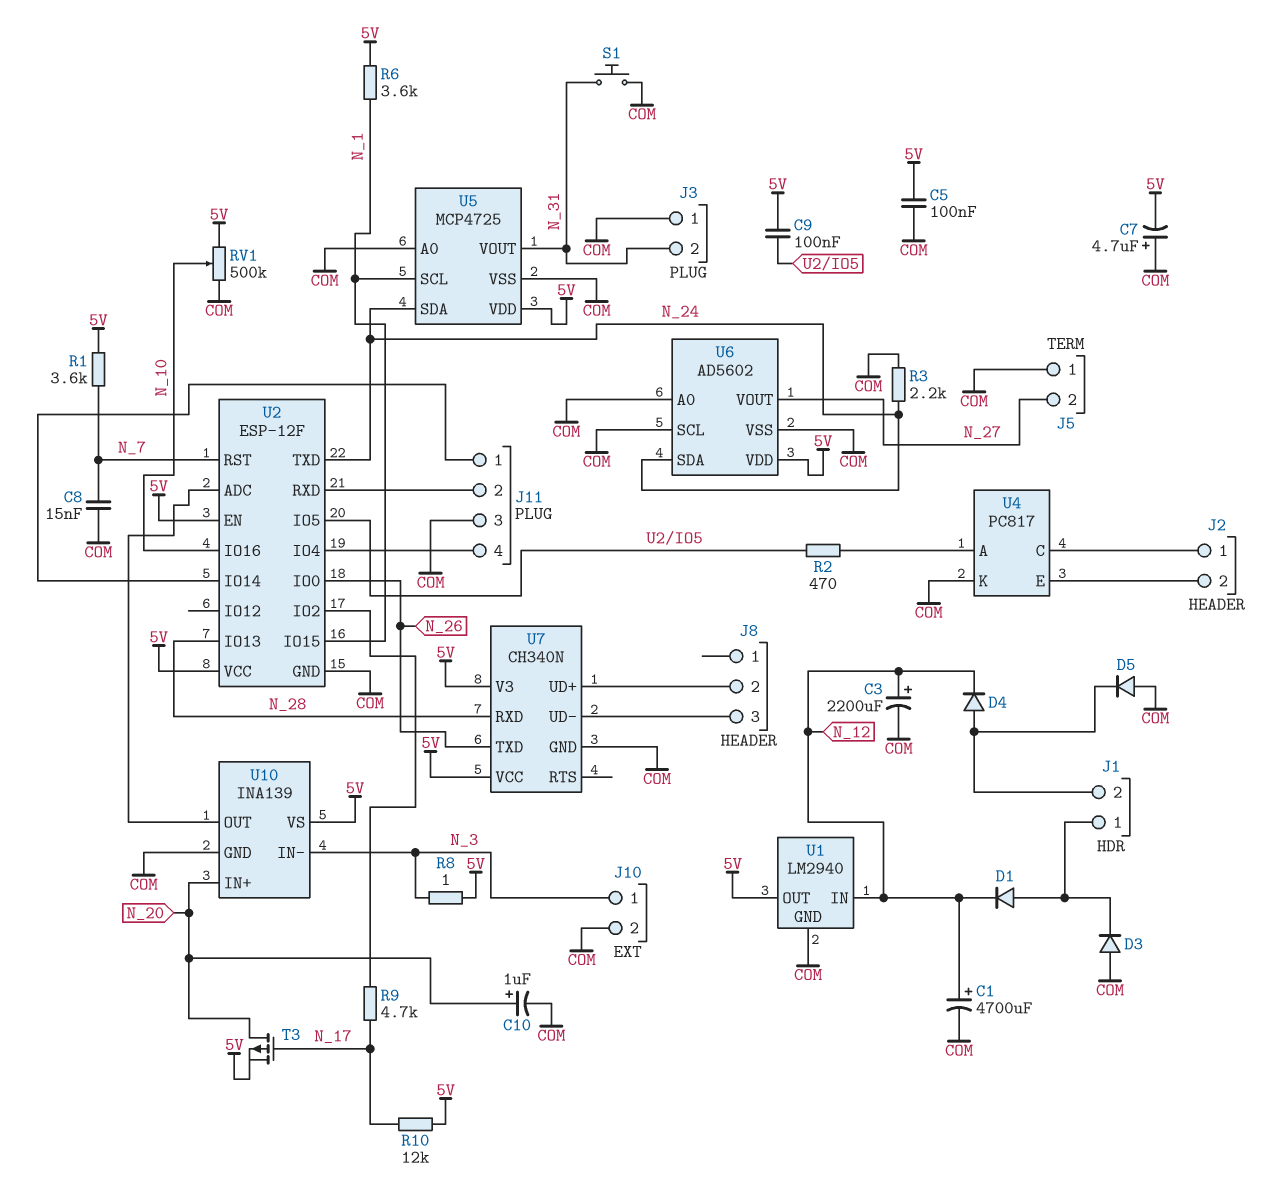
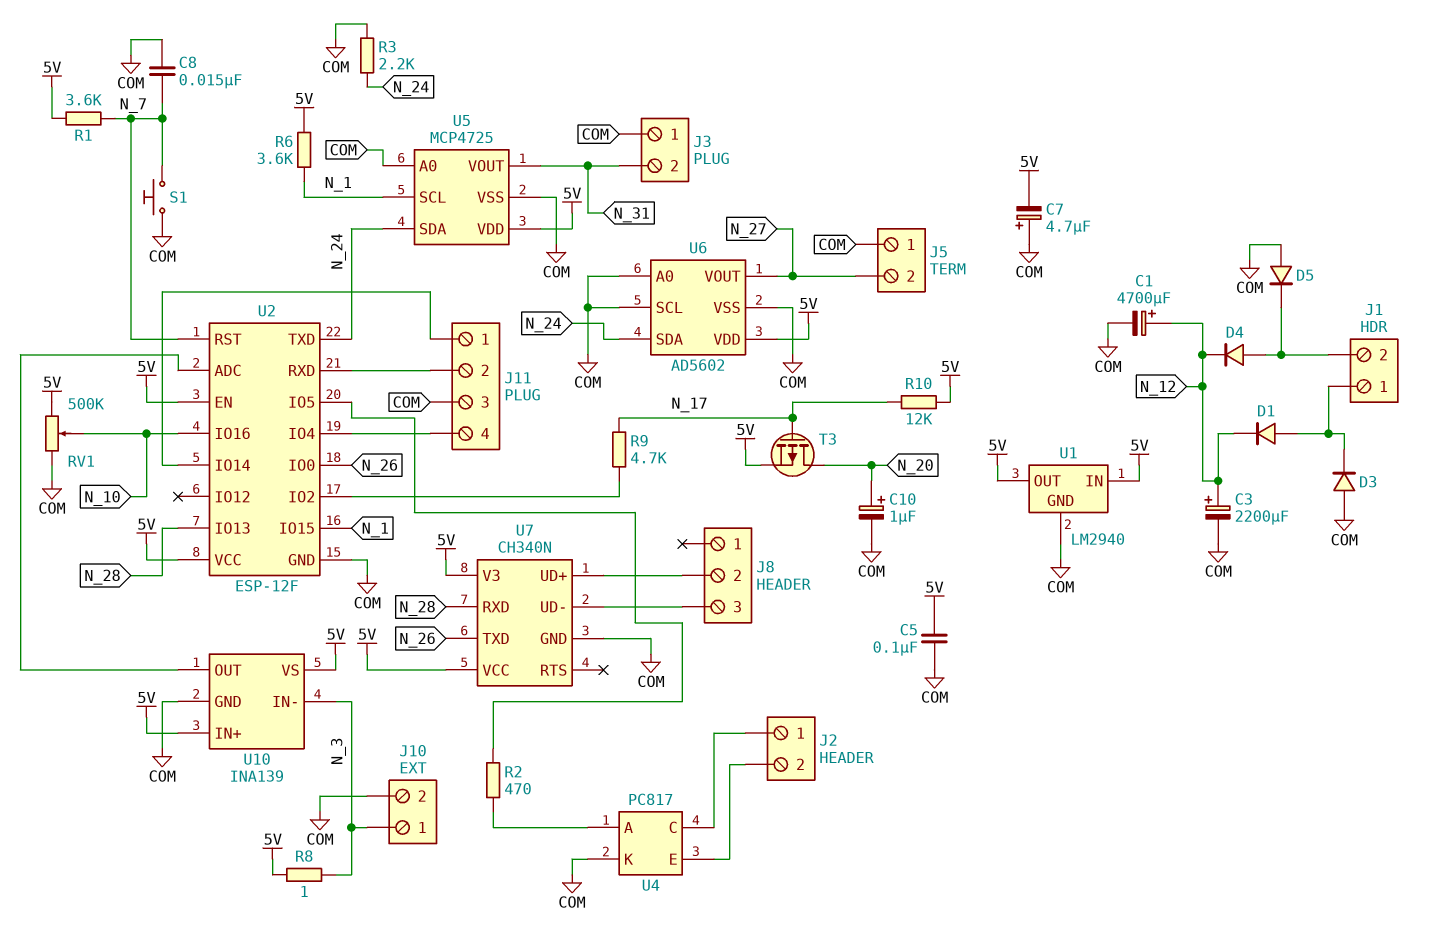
C9: 100nF (5V, U2/IO5) -> none
S1: button (COM, N_31) -> button (COM, N_7)
U1 pin IN: N_12 -> 5V
U10 pin IN+: N_20 -> 5V

